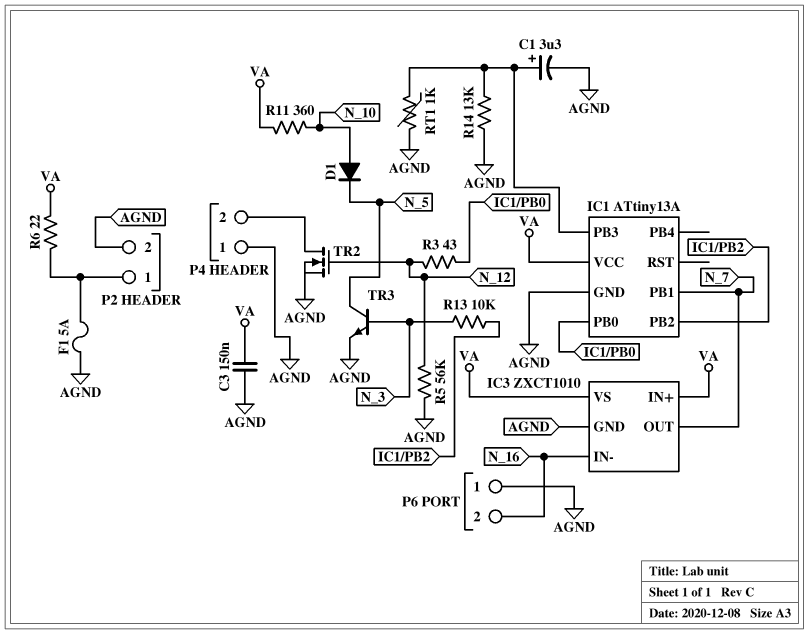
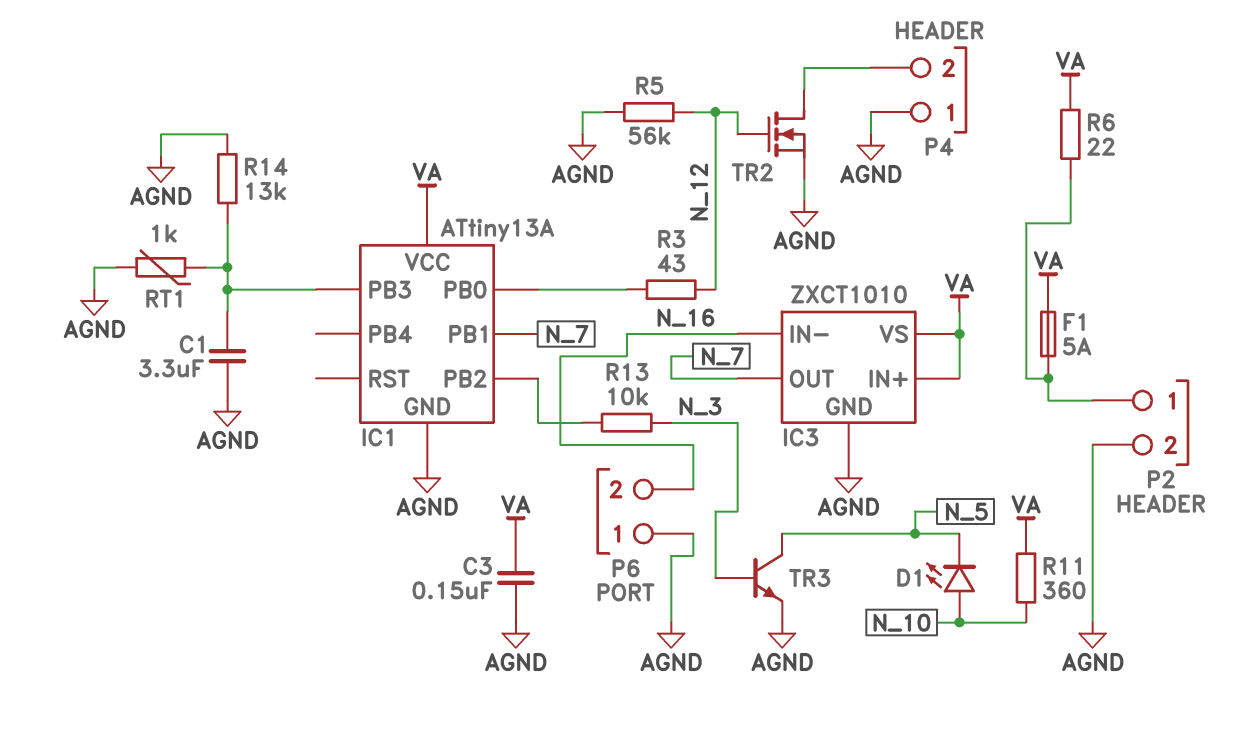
C1: 3.3uF (plus IC1/PB3, minus AGND) -> 3.3uF (AGND, IC1/PB3)
D1: diode (A N_10, K N_5) -> LED (A N_10, K N_5)
F1: 5A (AGND, P2/1) -> 5A (P2/1, VA)

